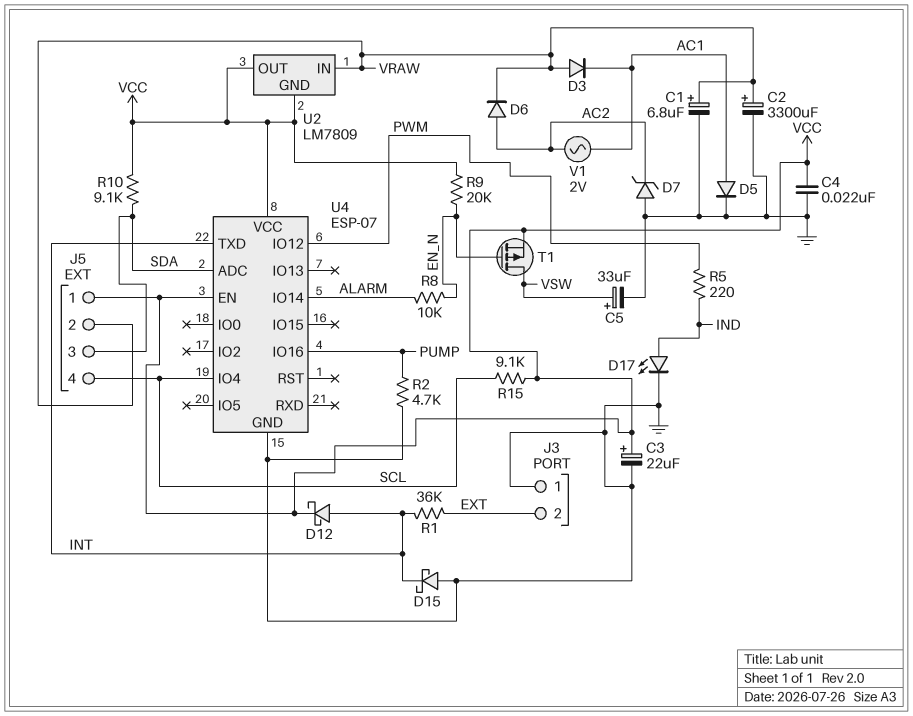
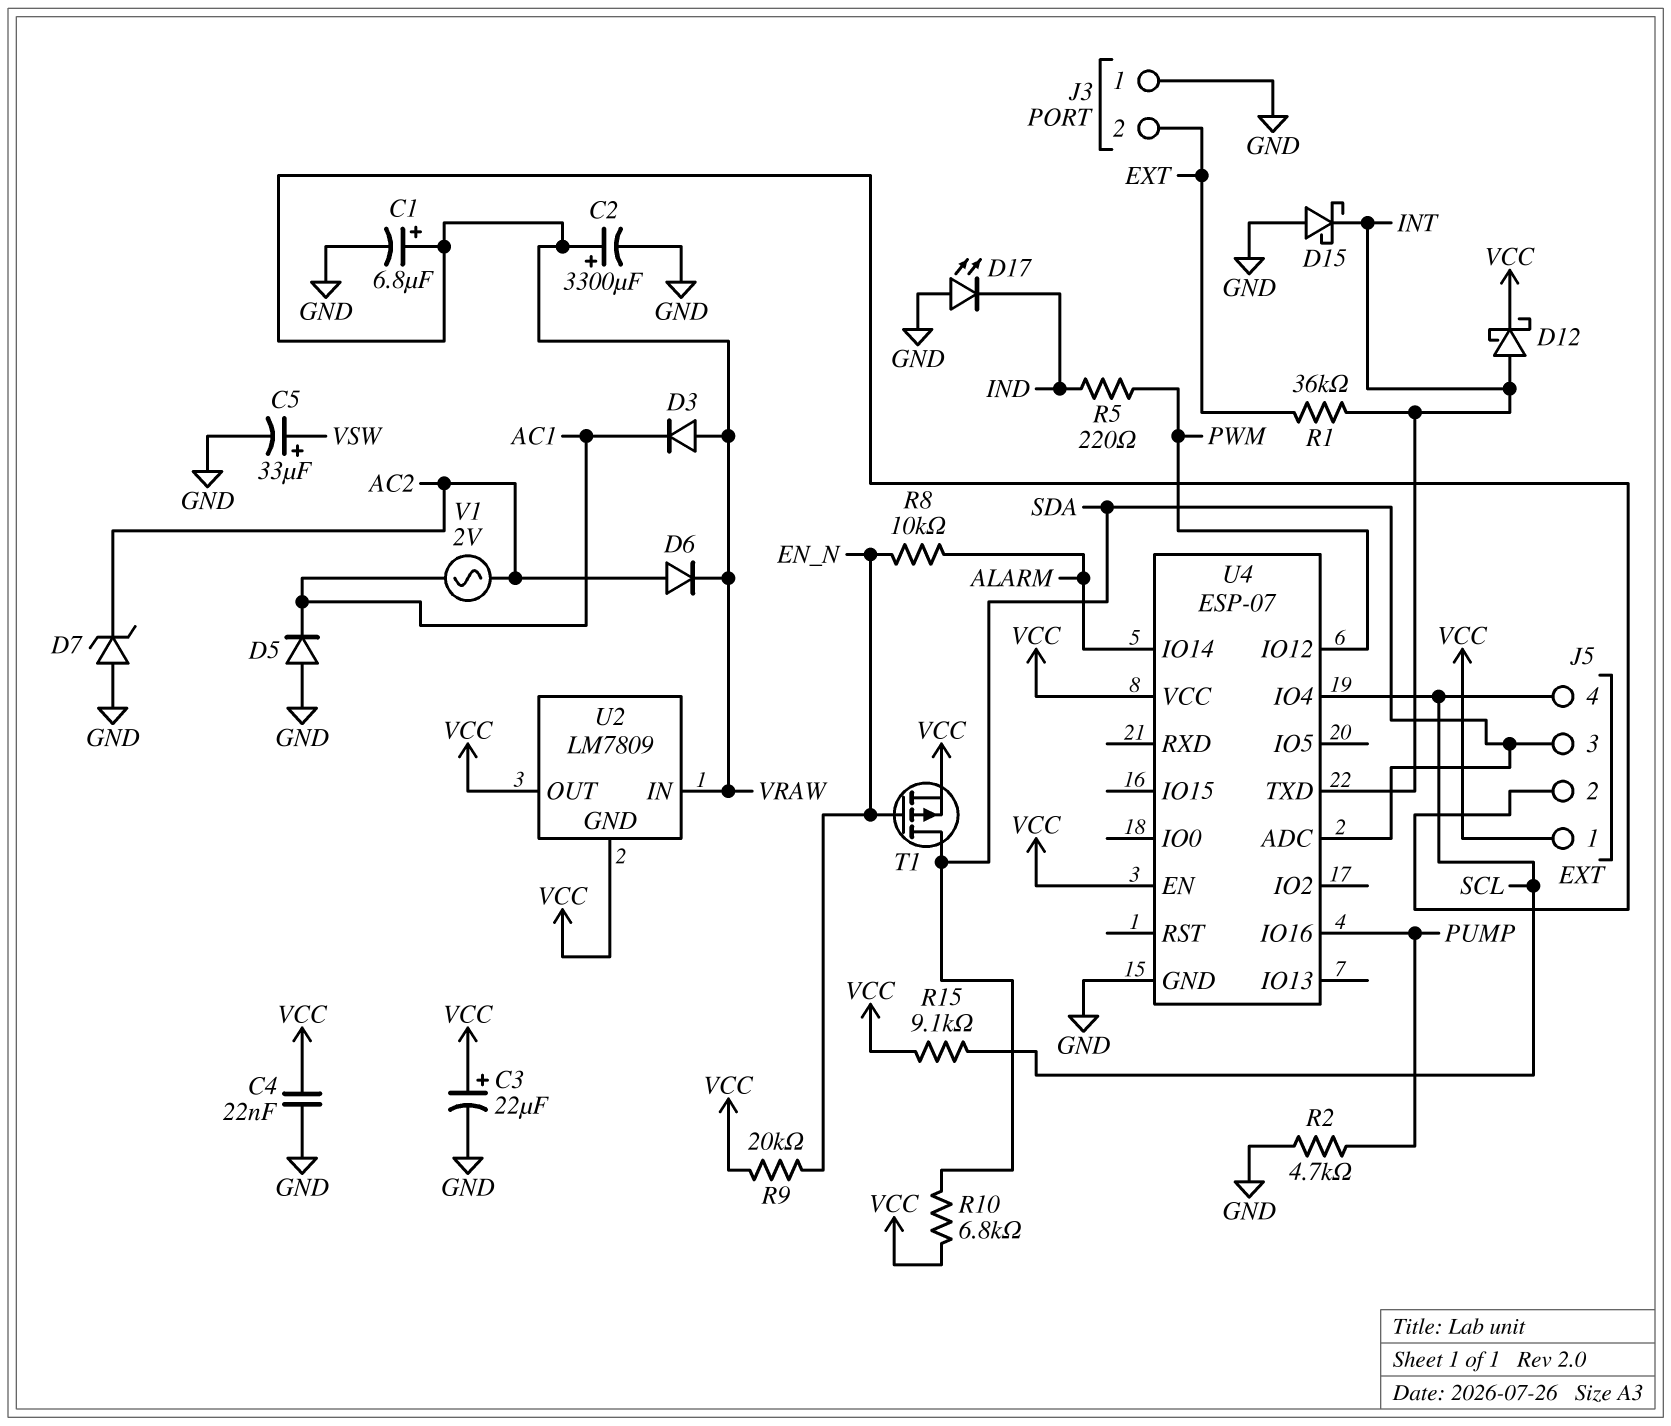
D5: diode (A AC1, K GND) -> diode (A GND, K AC1)
D17: LED (A IND, K GND) -> LED (A GND, K IND)
R10: 9.1k (SDA, VCC) -> 6.8k (SDA, VCC)
T1: PMOS (G EN_N, D VSW, S VCC) -> PMOS (G EN_N, D SDA, S VCC)

